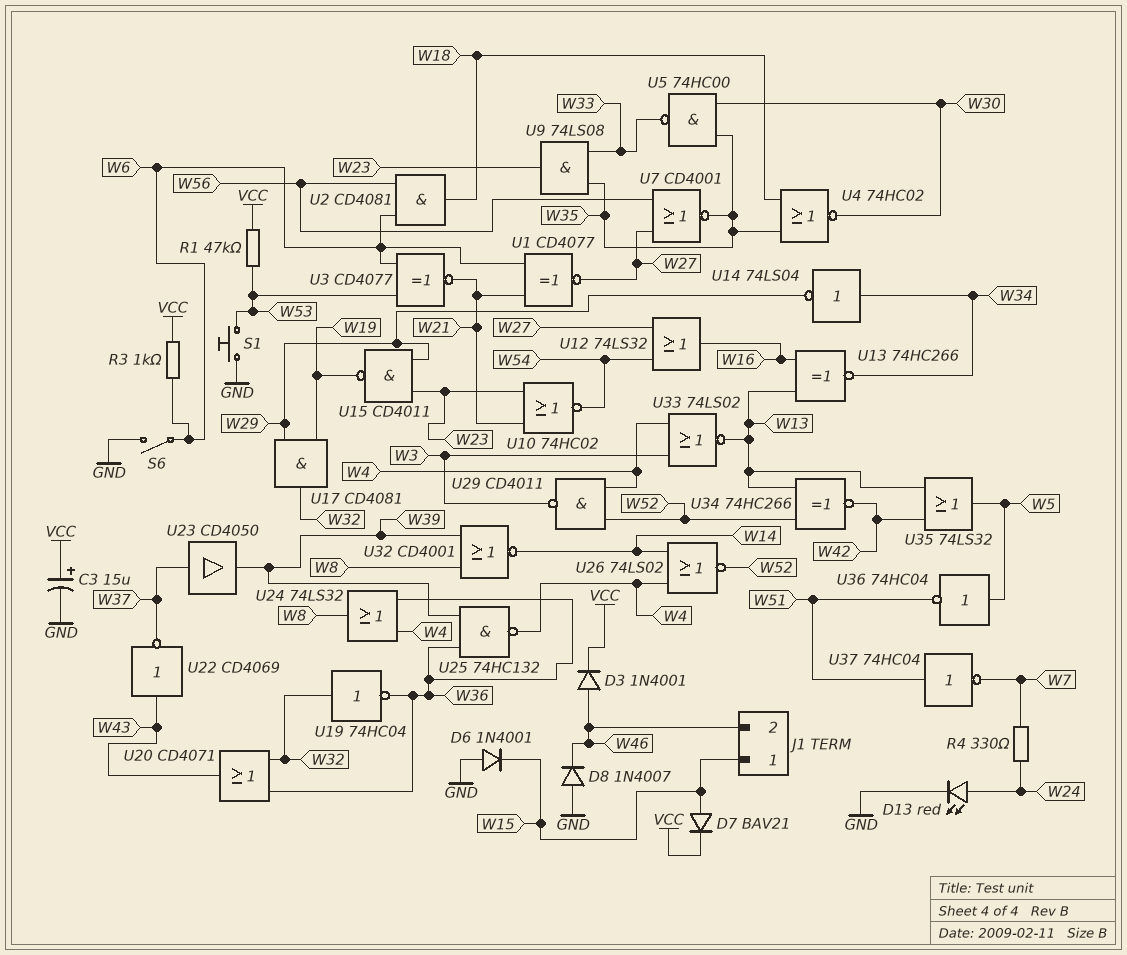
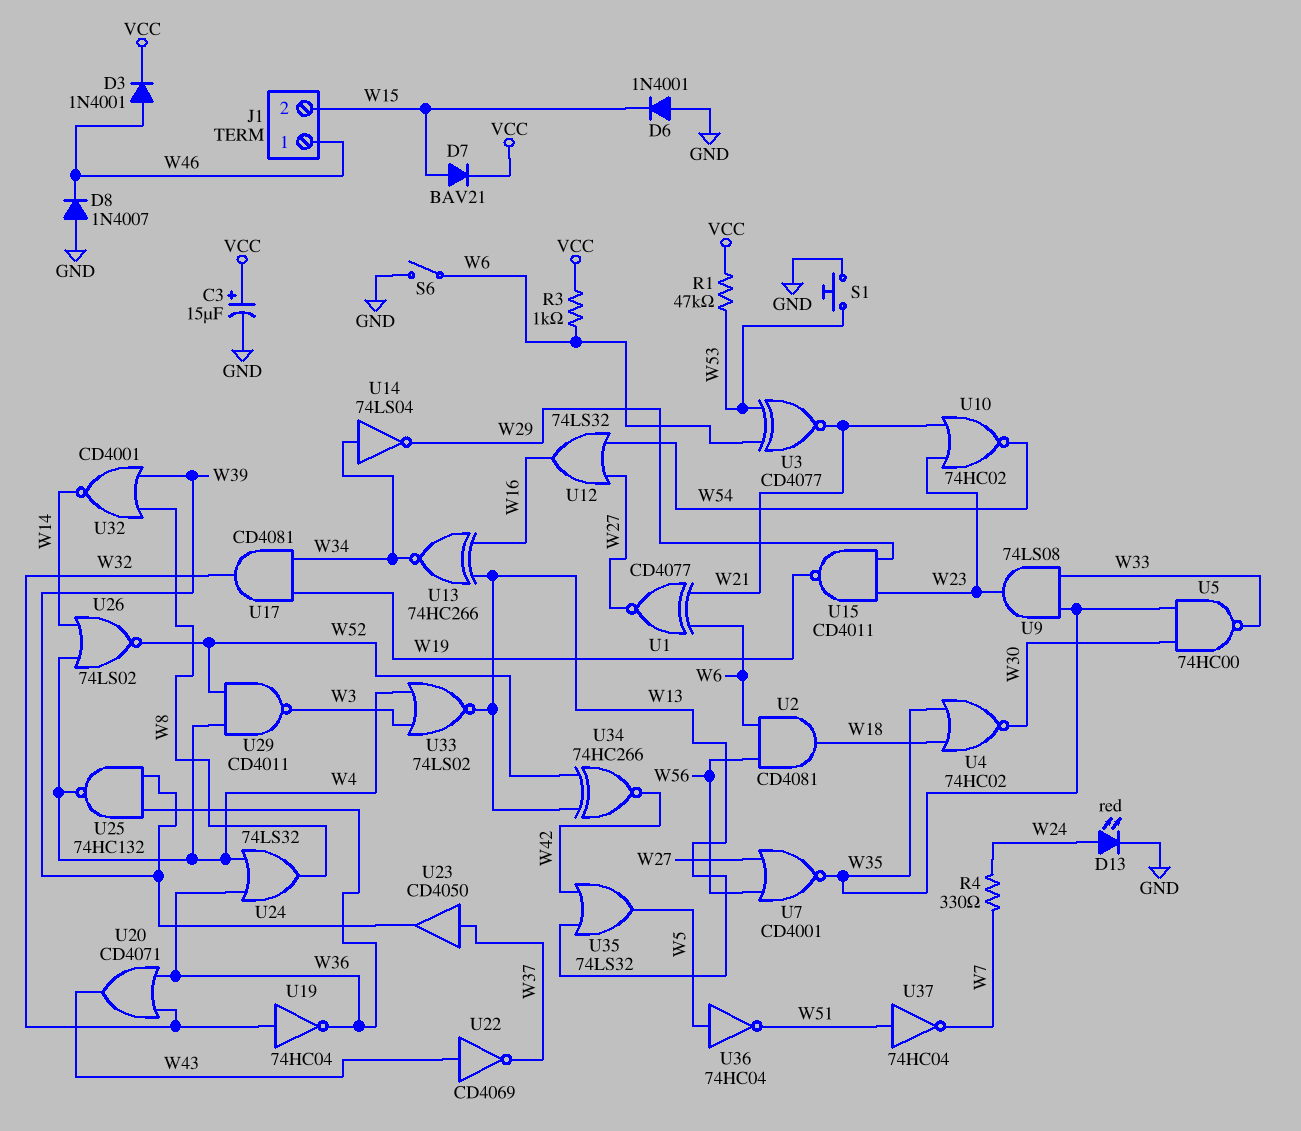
J1 pin 1: W15 -> W46
J1 pin 2: W46 -> W15
U17: AND CD4081 (in W19, in W29, out W32) -> AND CD4081 (in W19, in W34, out W32)

